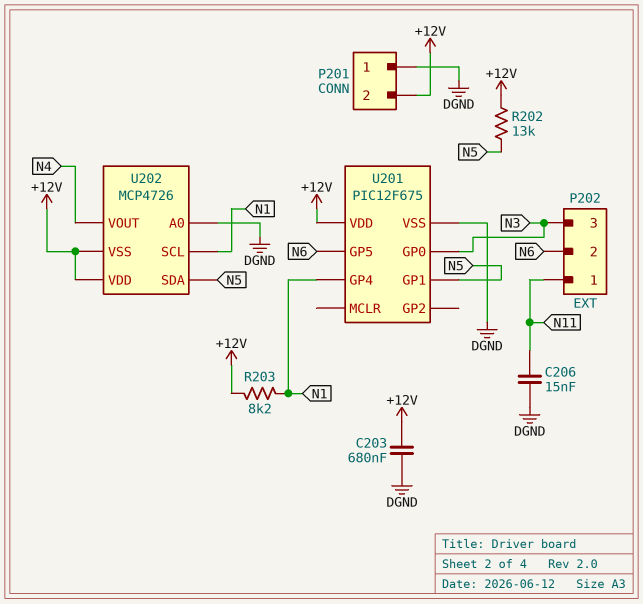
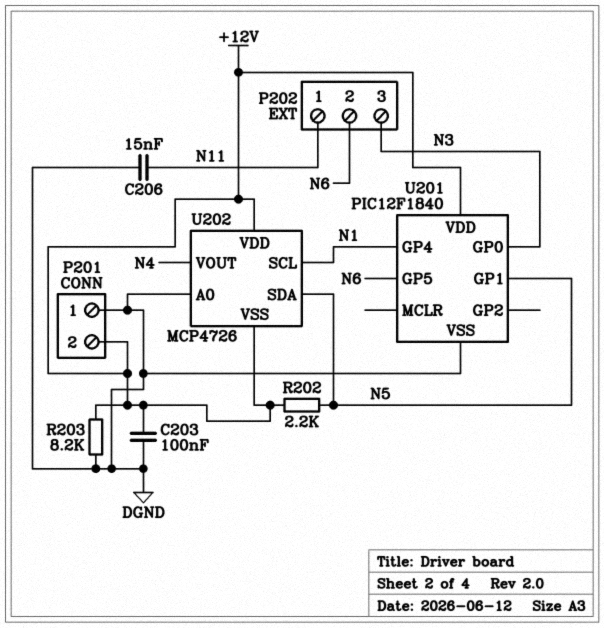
C203: 680nF (+12V, DGND) -> 100nF (+12V, DGND)
R202: 13k (+12V, N5) -> 2.2k (+12V, N5)
R203: 8.2k (+12V, N1) -> 8.2k (+12V, DGND)
U201: PIC12F675 -> PIC12F1840

